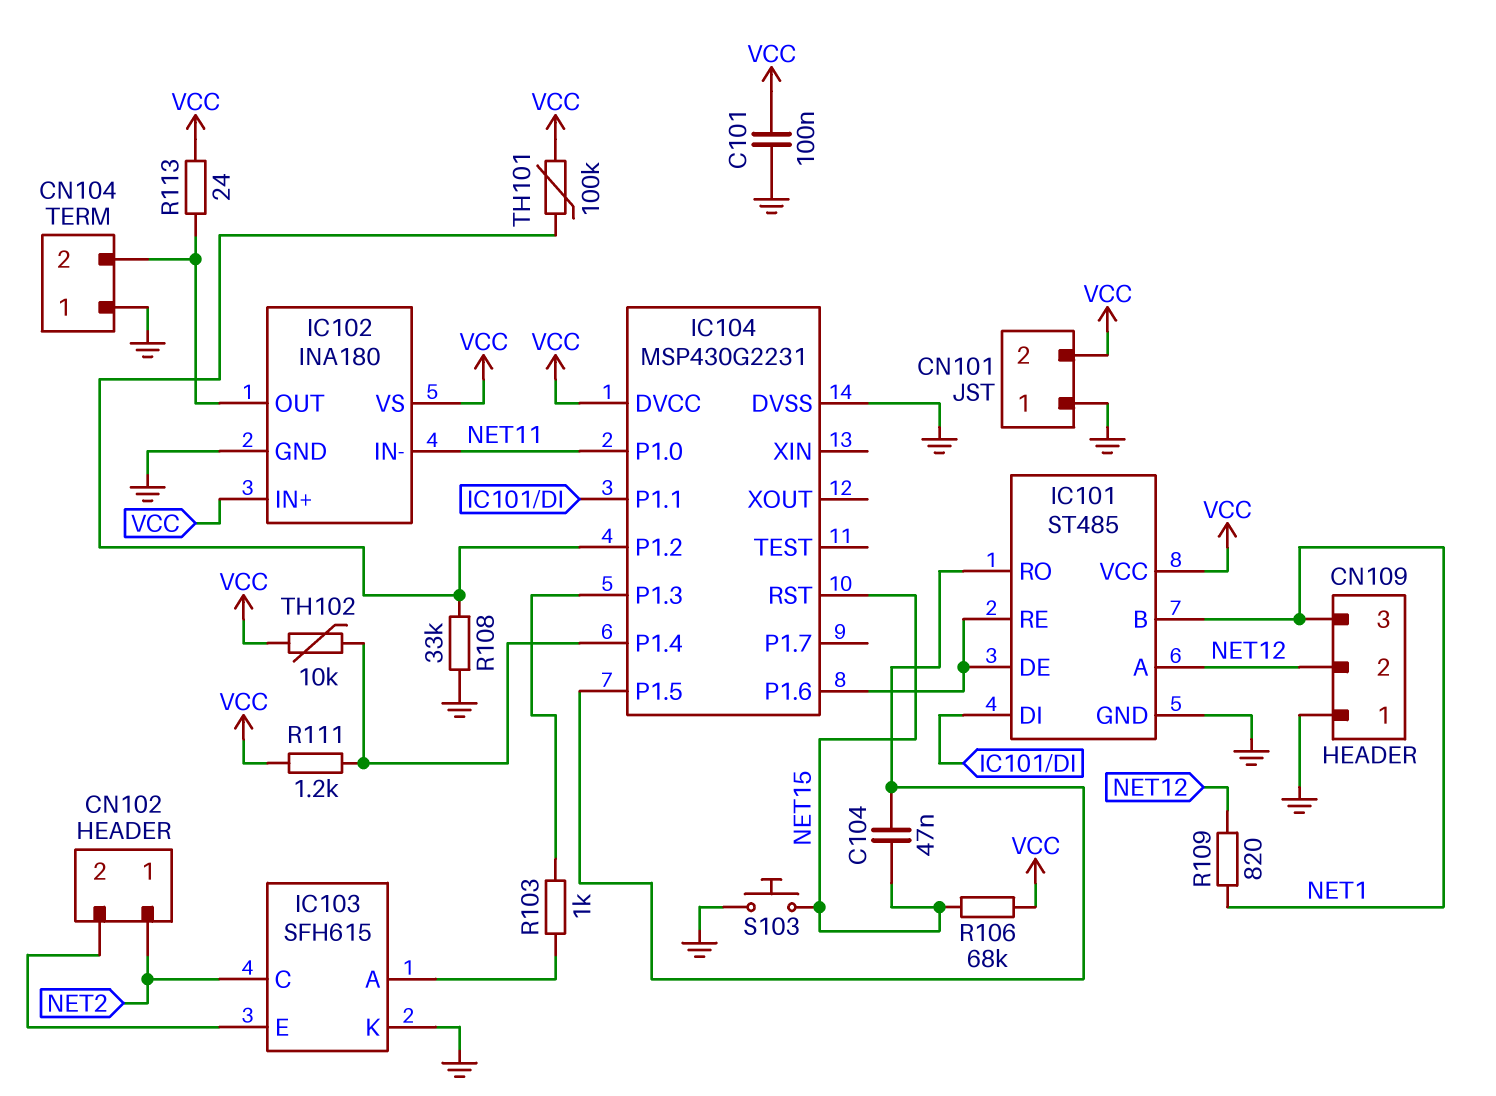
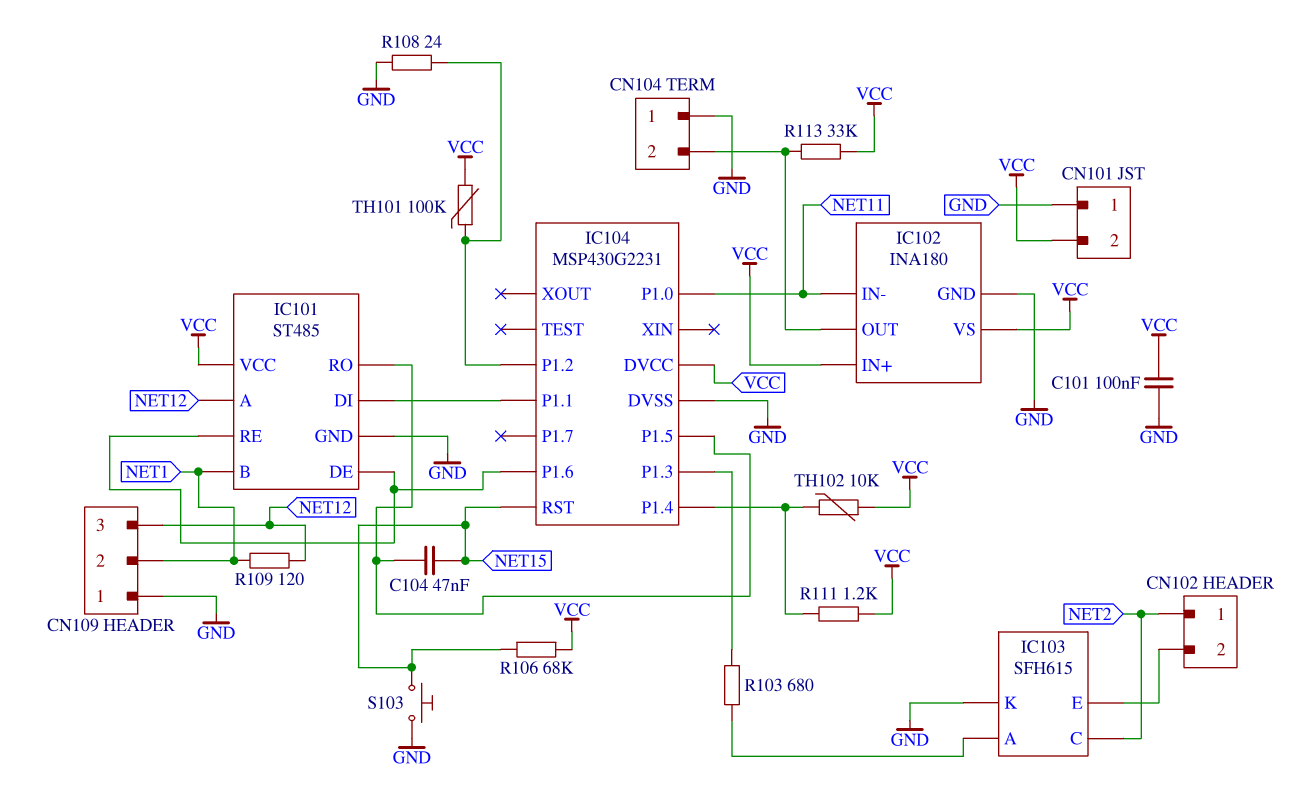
CN109 pin 2: NET12 -> NET1
CN109 pin 3: NET1 -> NET12
R103: 1k (IC103/A, IC104/P1.3) -> 680 (IC103/A, IC104/P1.3)
R108: 33k (GND, IC104/P1.2) -> 24 (GND, IC104/P1.2)
R109: 820 (NET1, NET12) -> 120 (NET1, NET12)
R113: 24 (CN104/2, VCC) -> 33k (CN104/2, VCC)

